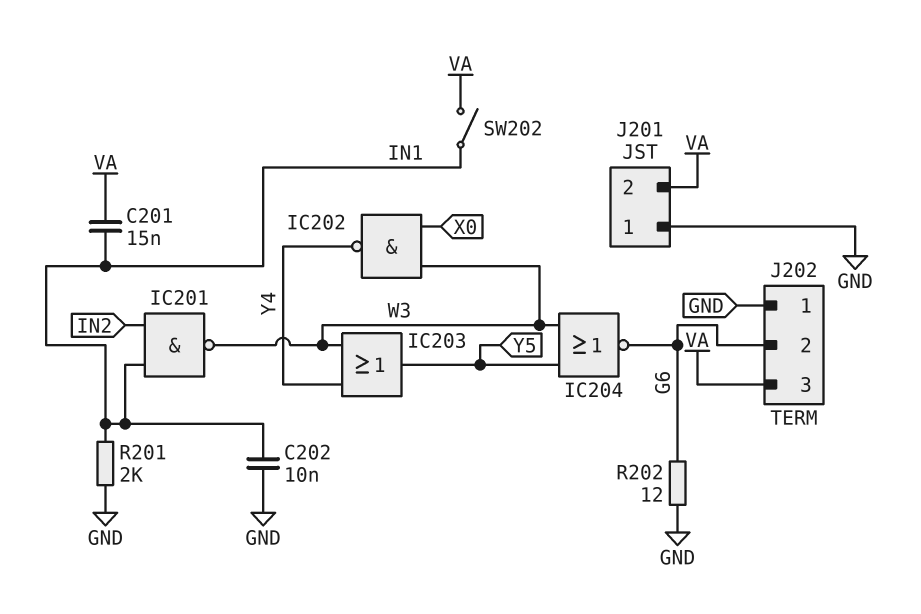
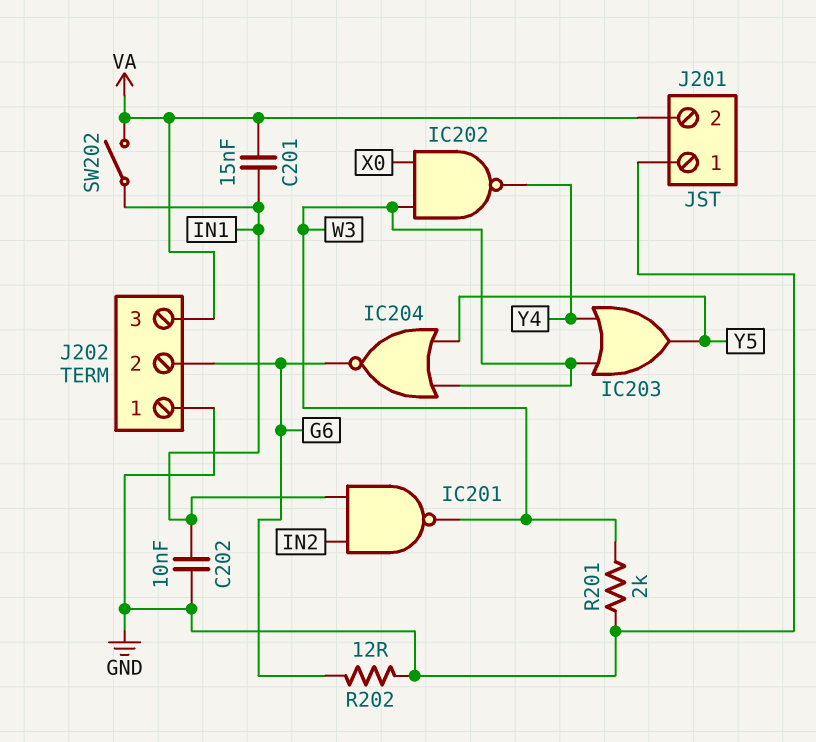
R201: 2k (GND, IN1) -> 2k (GND, W3)

